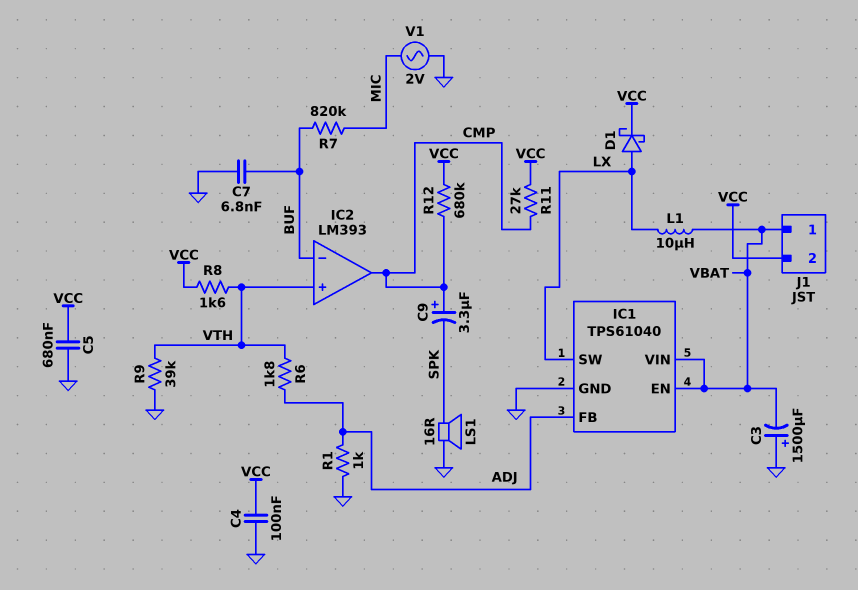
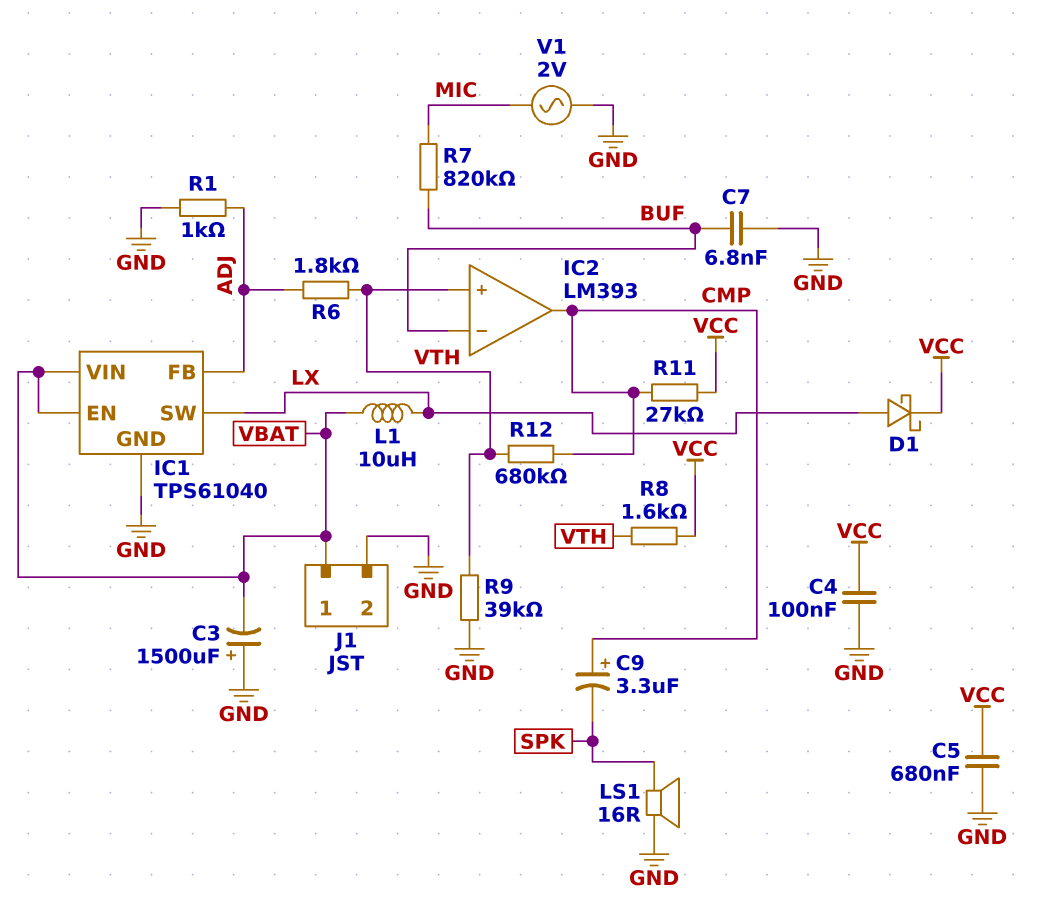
J1 pin 2: VCC -> GND
R12: 680k (CMP, VCC) -> 680k (CMP, VTH)

